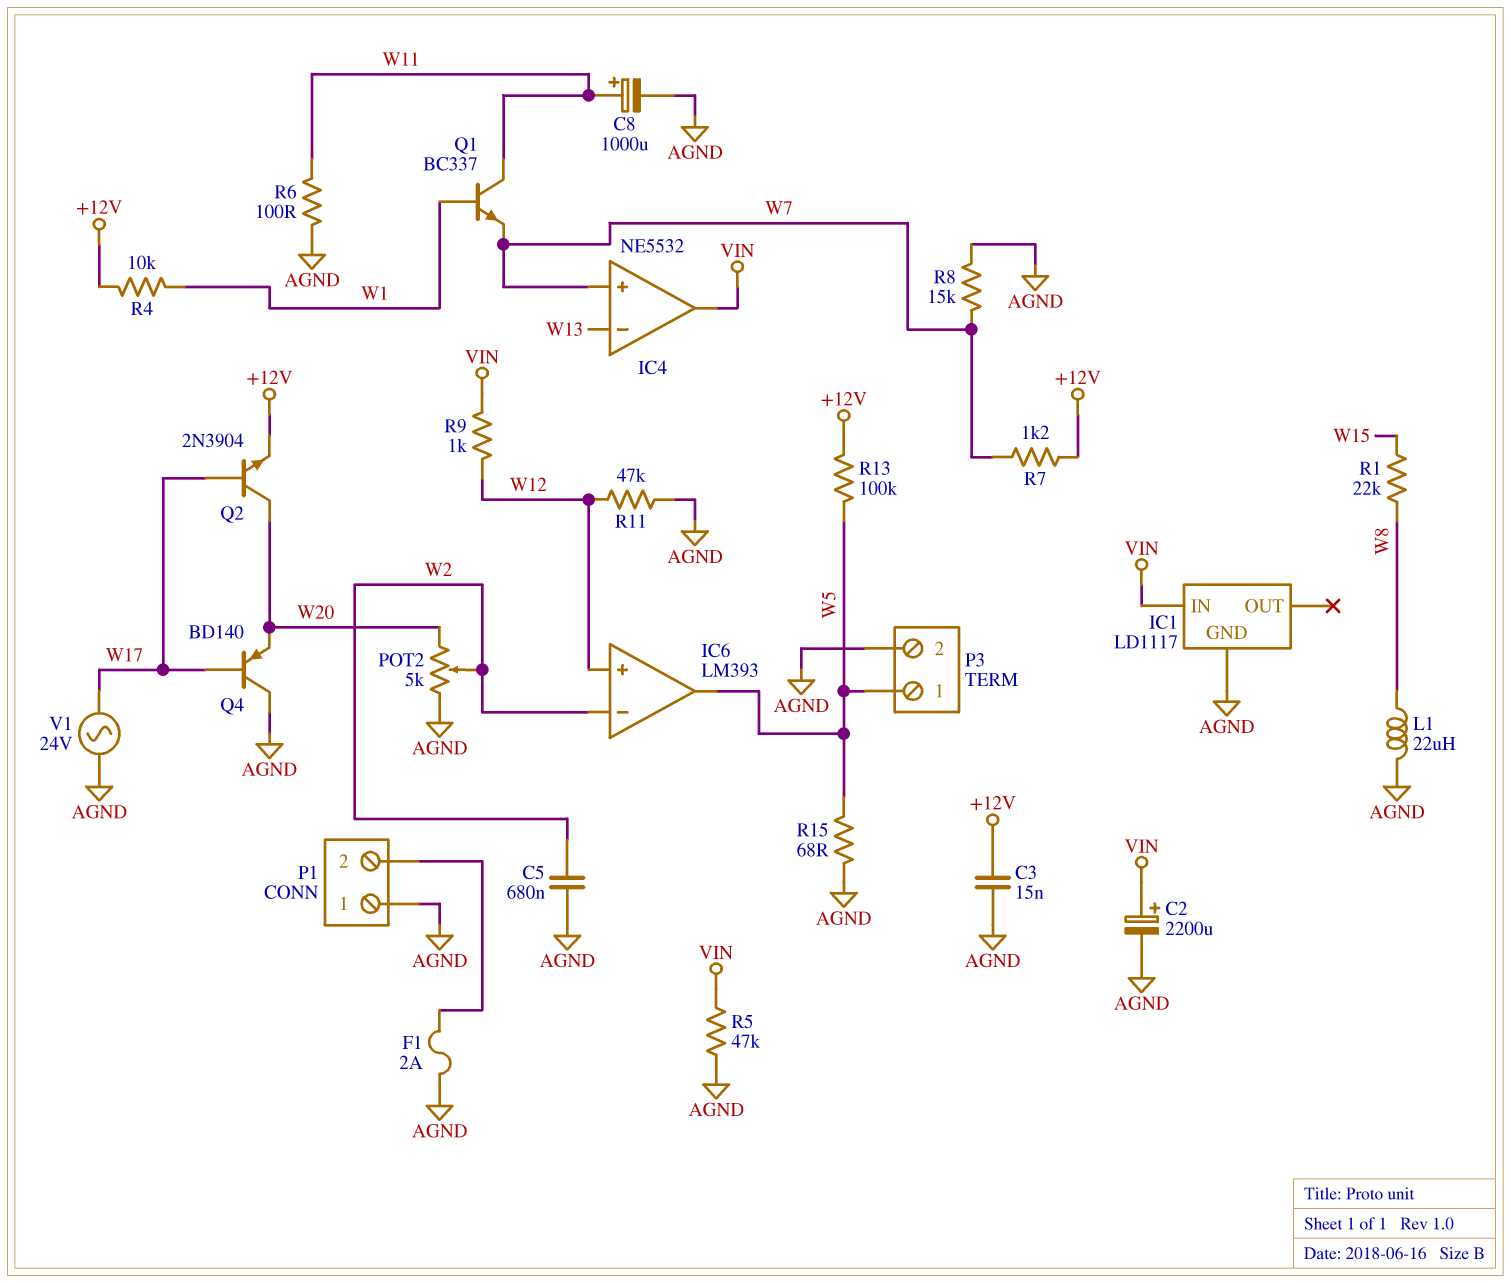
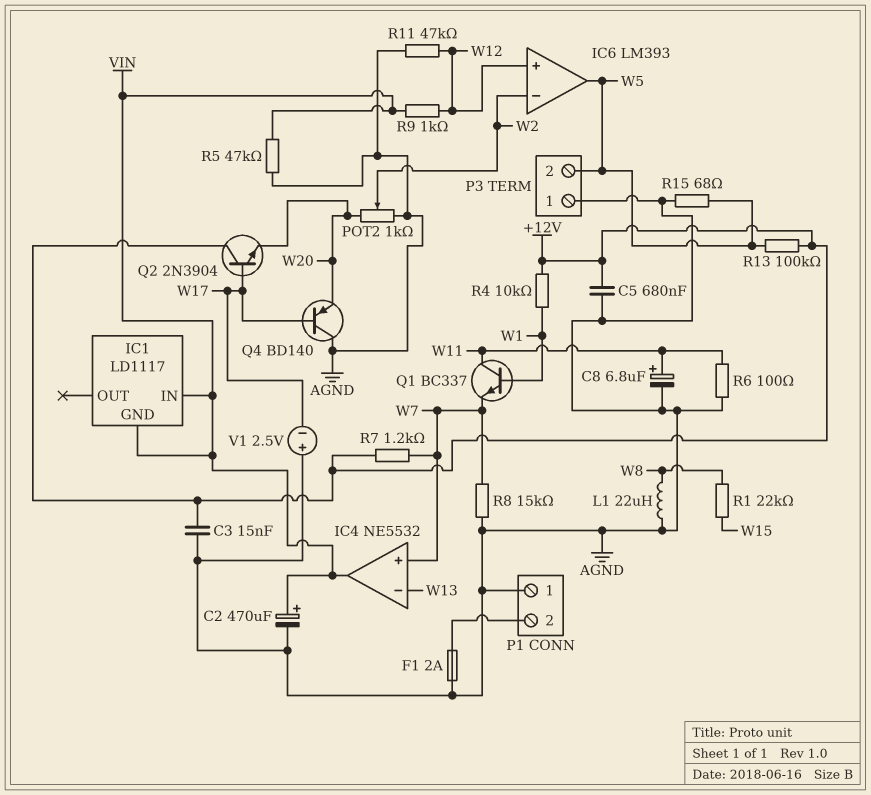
C2: 2200uF (plus VIN, minus AGND) -> 470uF (plus VIN, minus AGND)
C5: 680nF (AGND, W2) -> 680nF (+12V, AGND)
C8: 1000uF (plus W11, minus AGND) -> 6.8uF (plus W11, minus AGND)
IC1 pin GND: AGND -> VIN
P3 pin 1: W5 -> AGND
P3 pin 2: AGND -> W5
POT2: 5k (AGND, W20, wiper W2) -> 1k (AGND, W20, wiper W2)
Q2: NPN 2N3904 (B W17, C W20, E +12V) -> NPN 2N3904 (B W17, C +12V, E W20)
V1: AC 24V (AGND, W17) -> 2.5V (plus AGND, minus W17)

